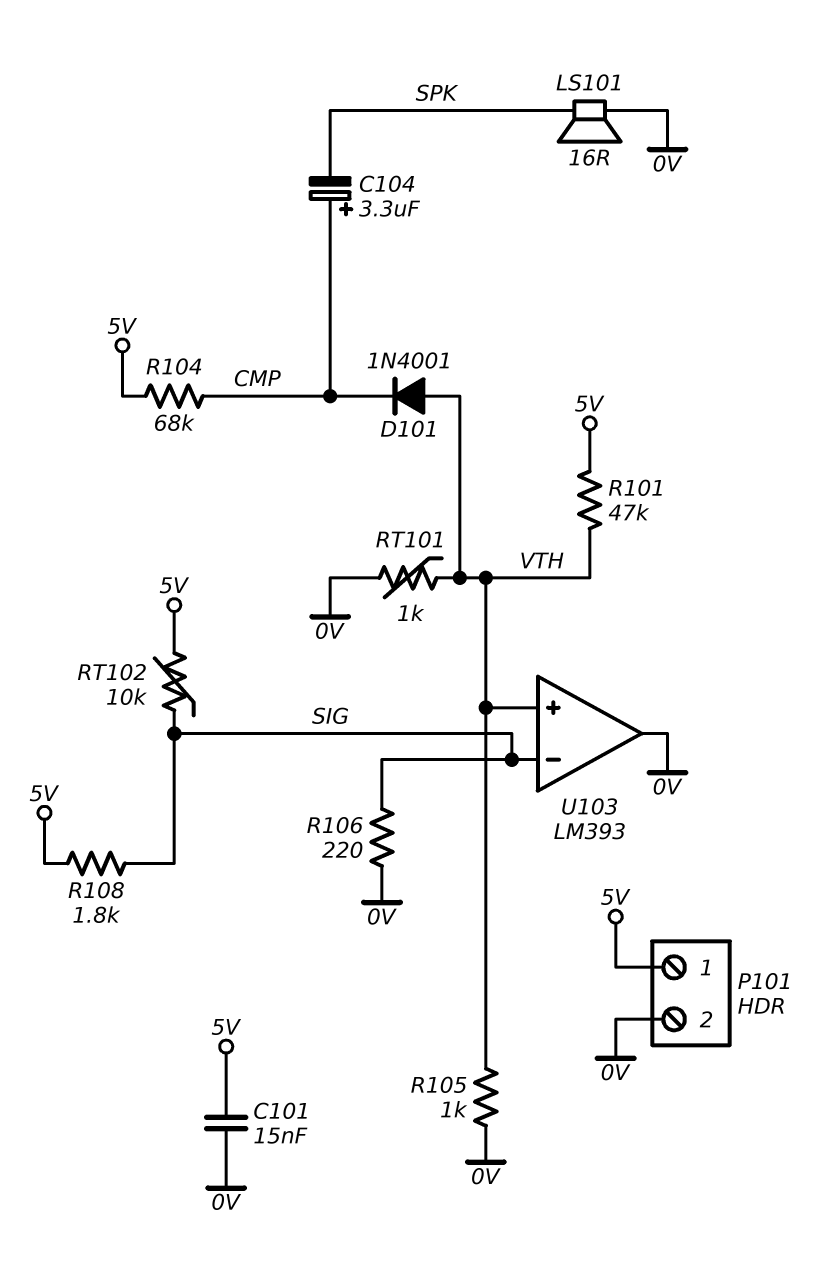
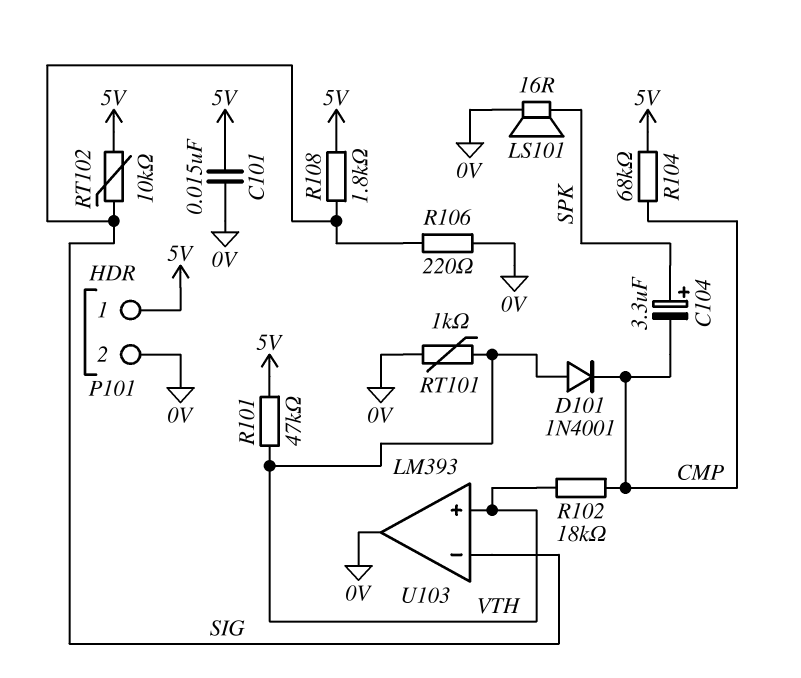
C104: 3.3uF (plus CMP, minus SPK) -> 3.3uF (plus SPK, minus CMP)
R102: none -> 18k (CMP, VTH)
R105: 1k (0V, VTH) -> none

